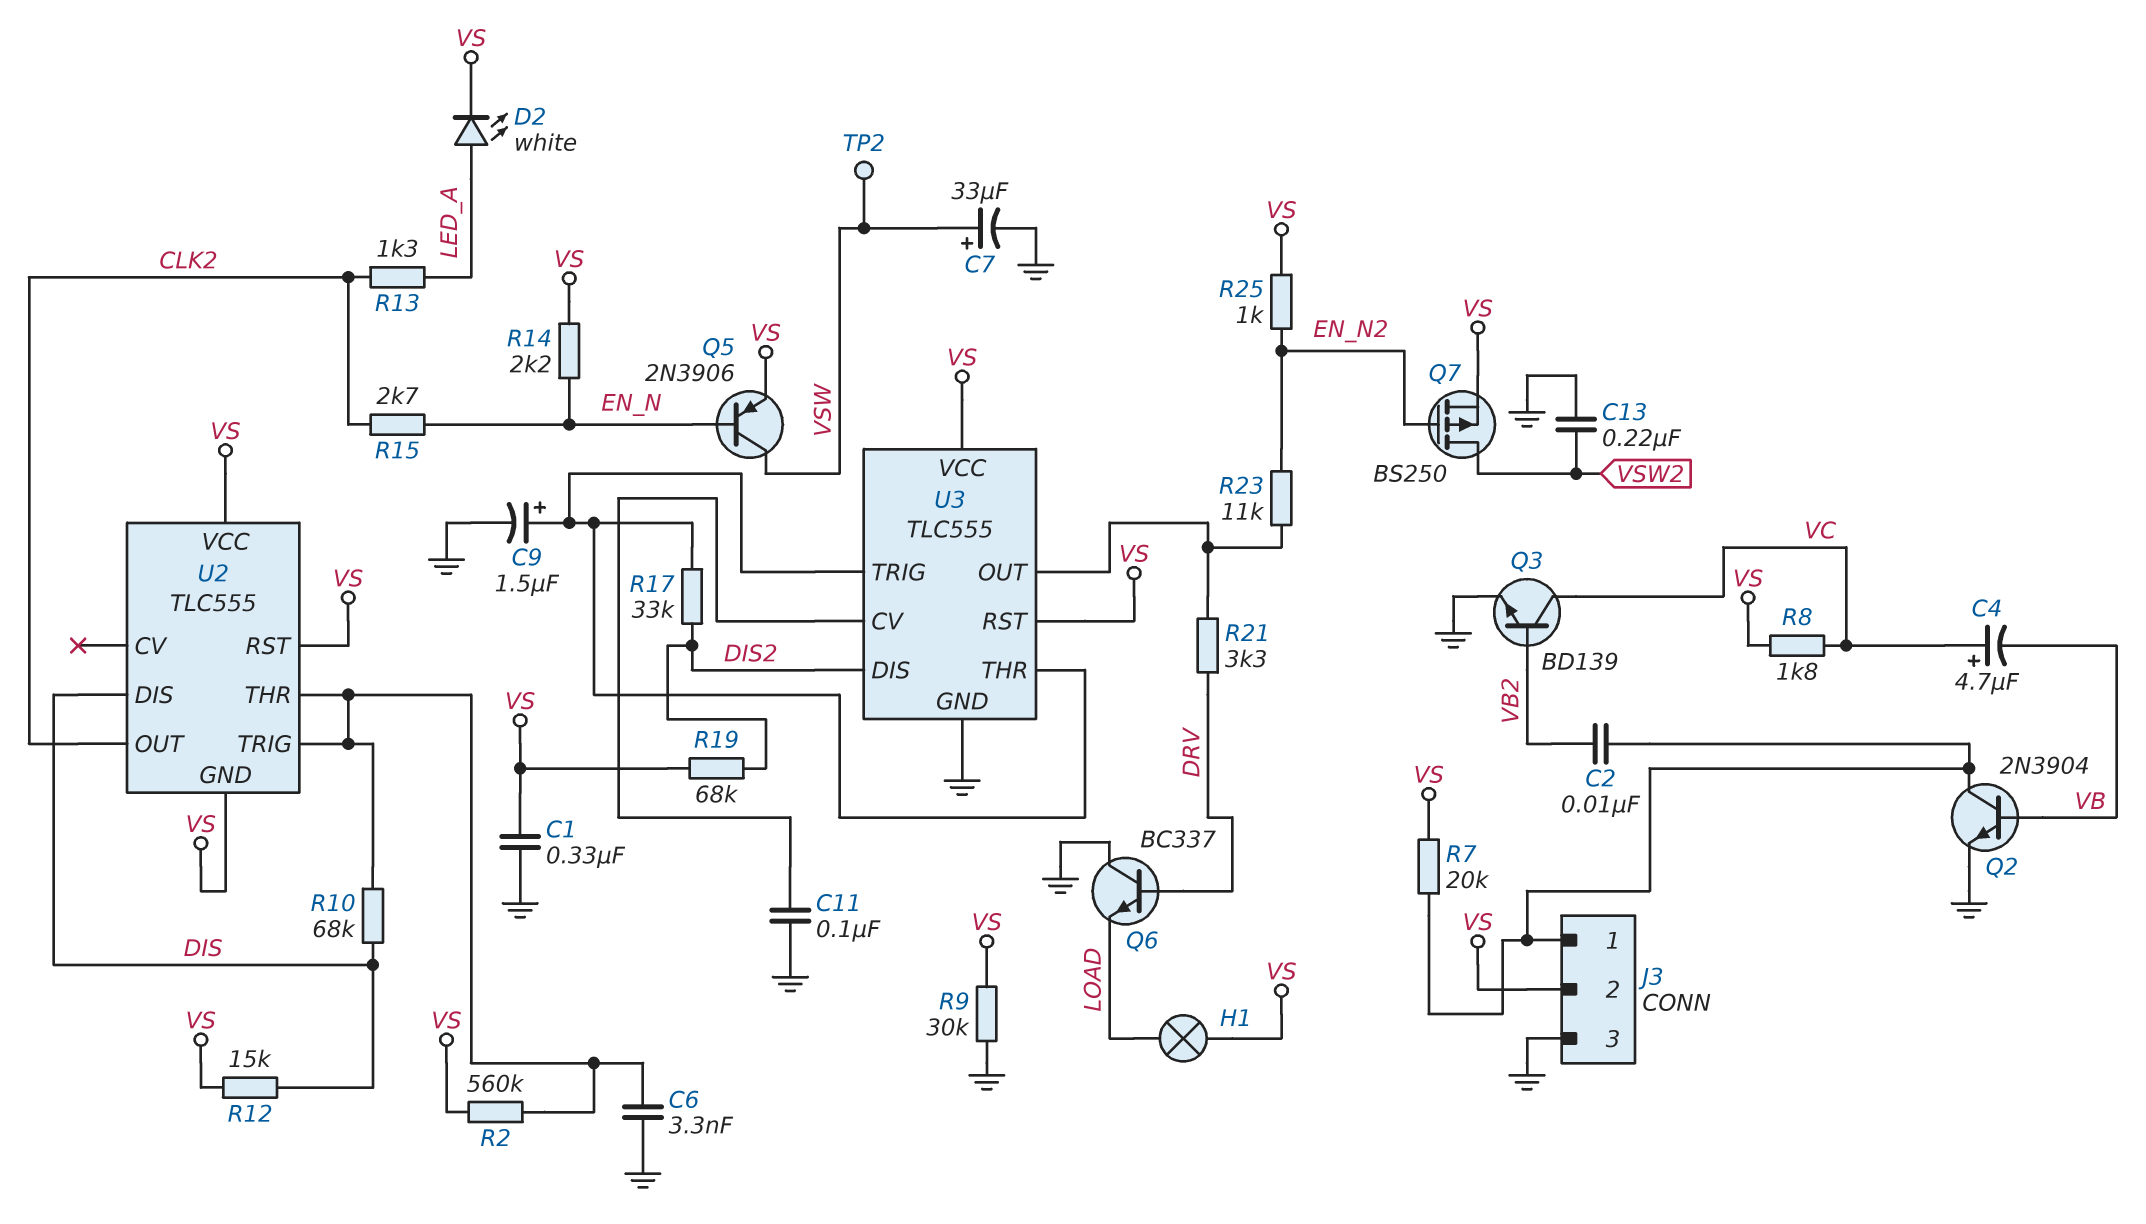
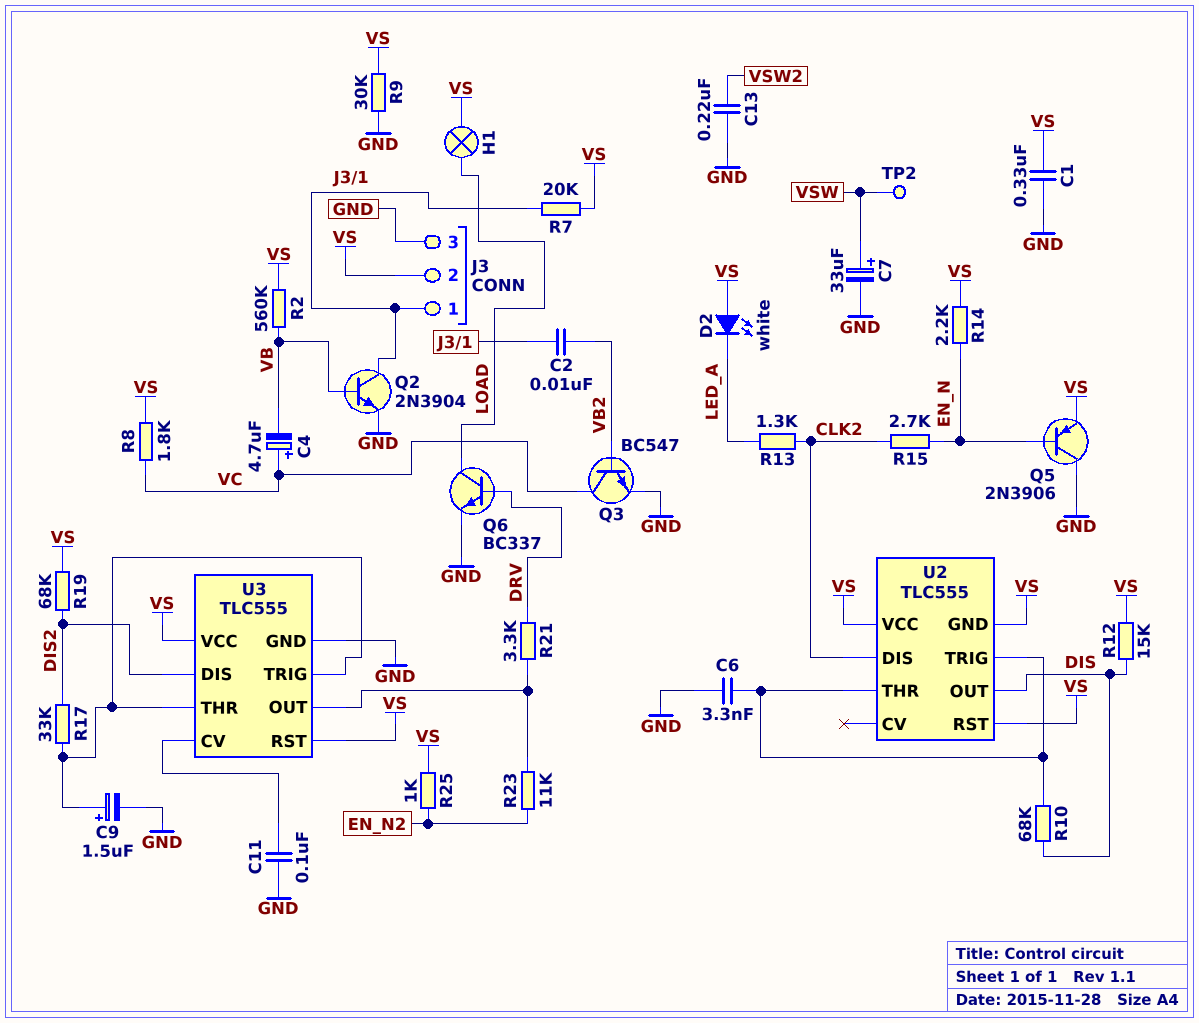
D2: LED white (A LED_A, K VS) -> LED white (A VS, K LED_A)
Q3: NPN BD139 (B VB2, C VC, E GND) -> NPN BC547 (B VB2, C VC, E GND)
Q5: PNP 2N3906 (B EN_N, C VSW, E VS) -> PNP 2N3906 (B EN_N, C GND, E VS)
Q6: NPN BC337 (B DRV, C GND, E LOAD) -> NPN BC337 (B DRV, C LOAD, E GND)
Q7: PMOS BS250 (G EN_N2, D VSW2, S VS) -> none
R2: 560k (U2/THR, VS) -> 560k (VB, VS)
U2 pin DIS: DIS -> CLK2
U2 pin OUT: CLK2 -> DIS

